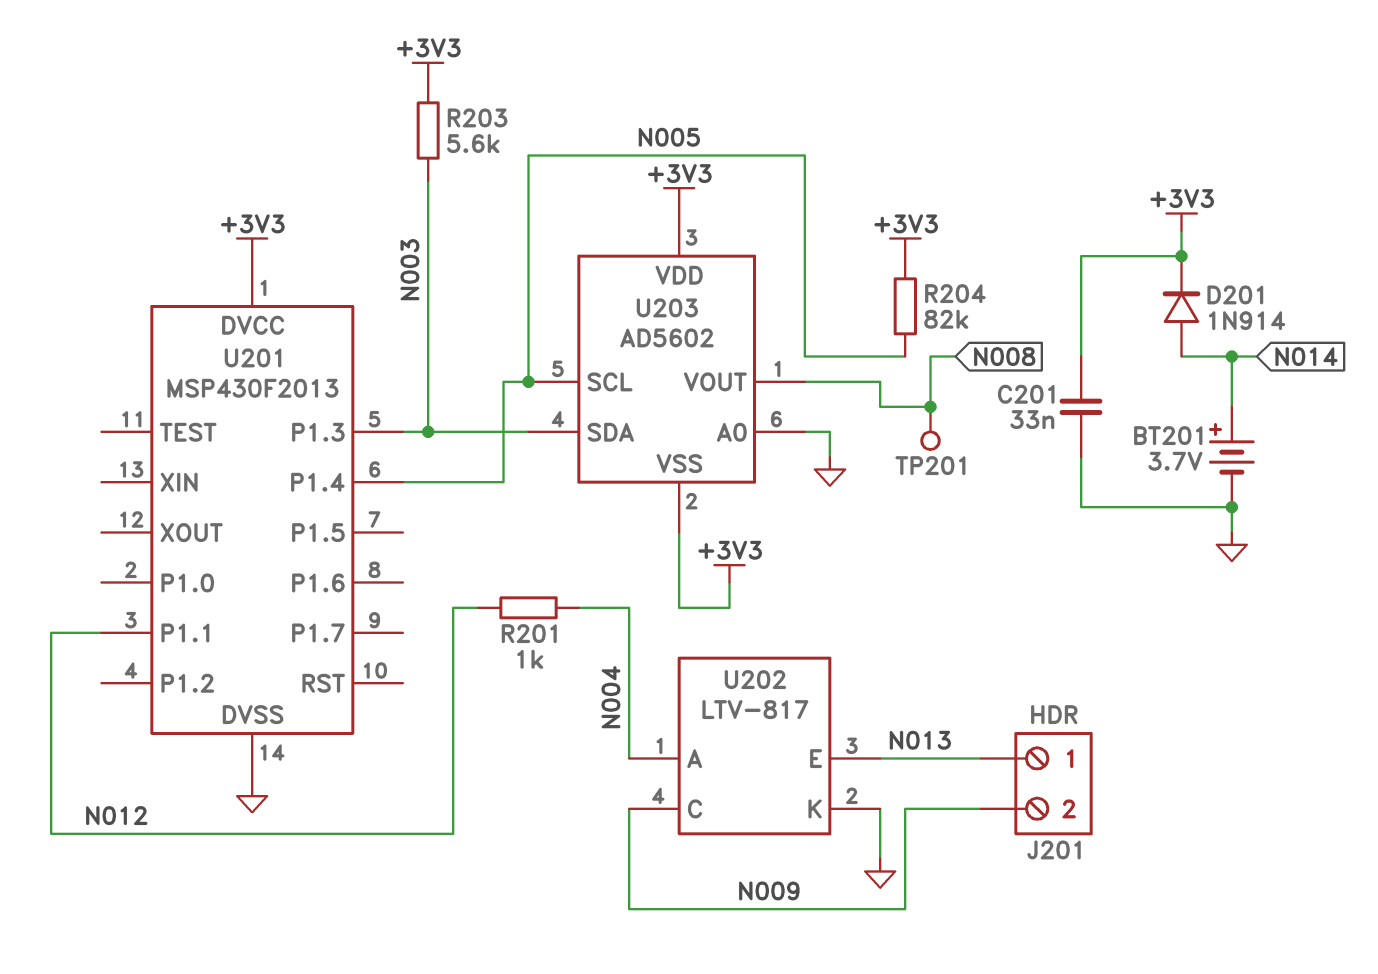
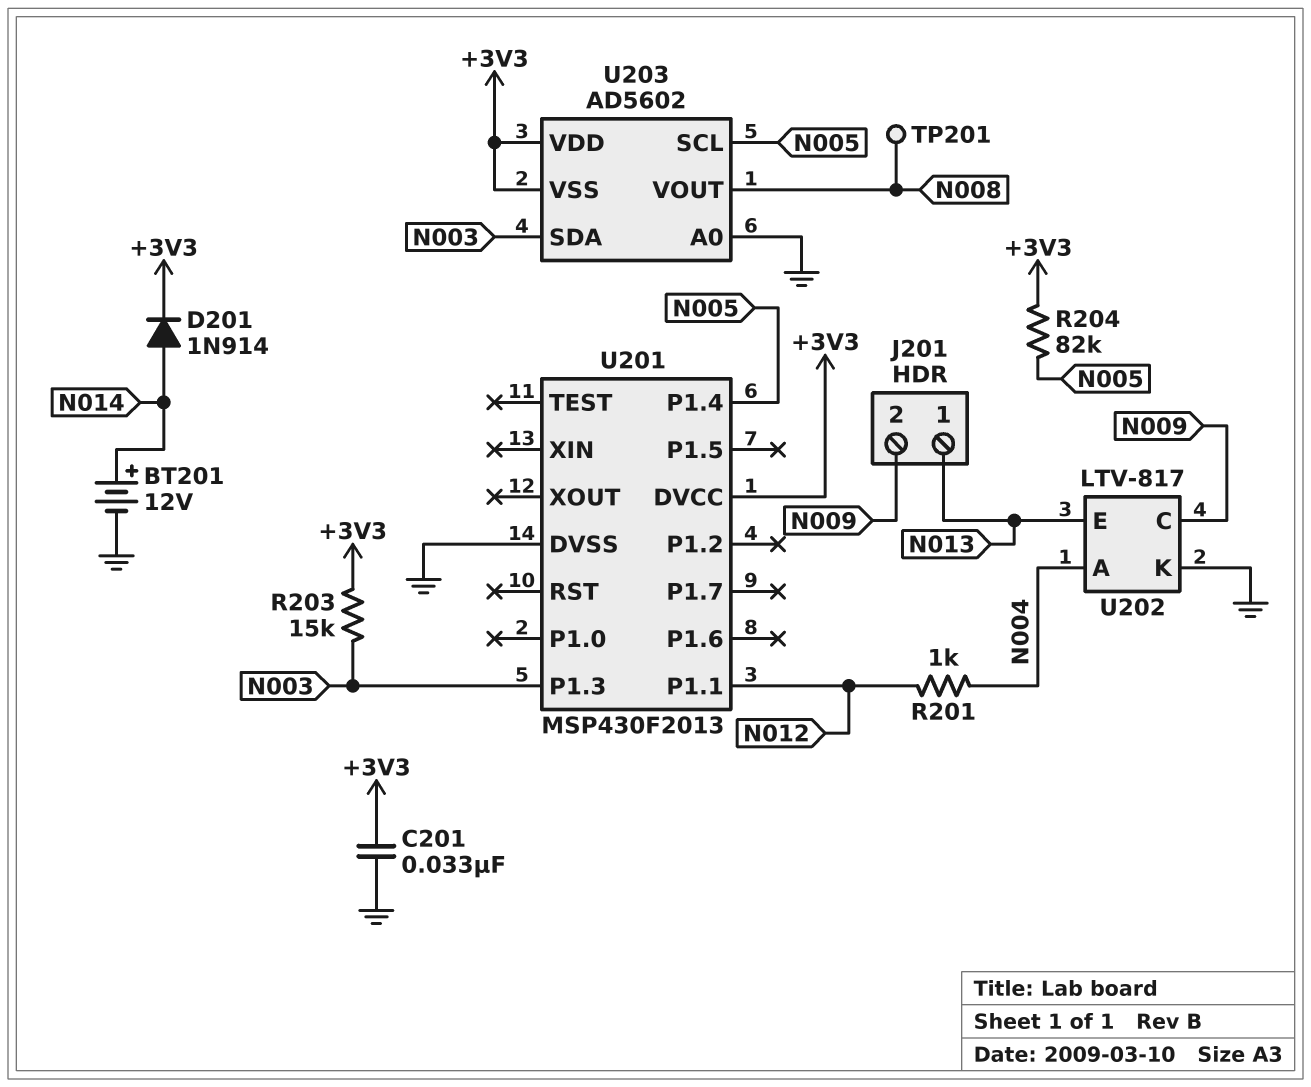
BT201: 3.7V (plus N014, minus GND) -> 12V (plus N014, minus GND)
R203: 5.6k (+3V3, N003) -> 15k (+3V3, N003)

